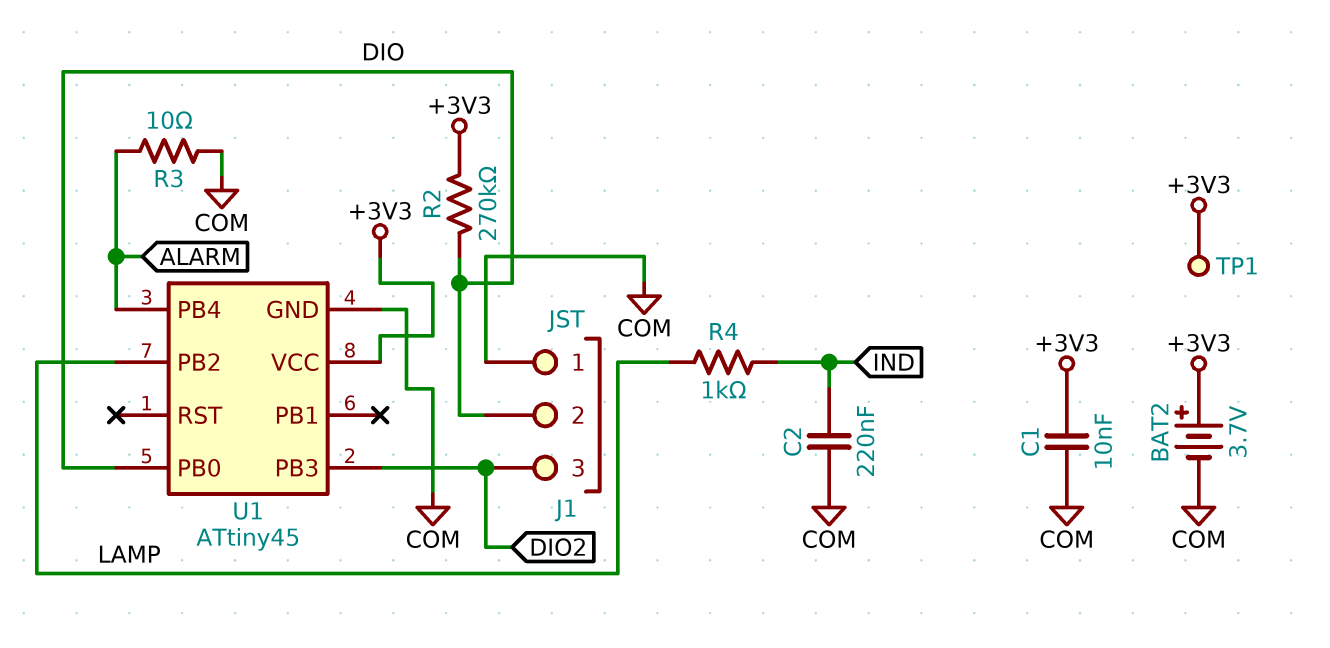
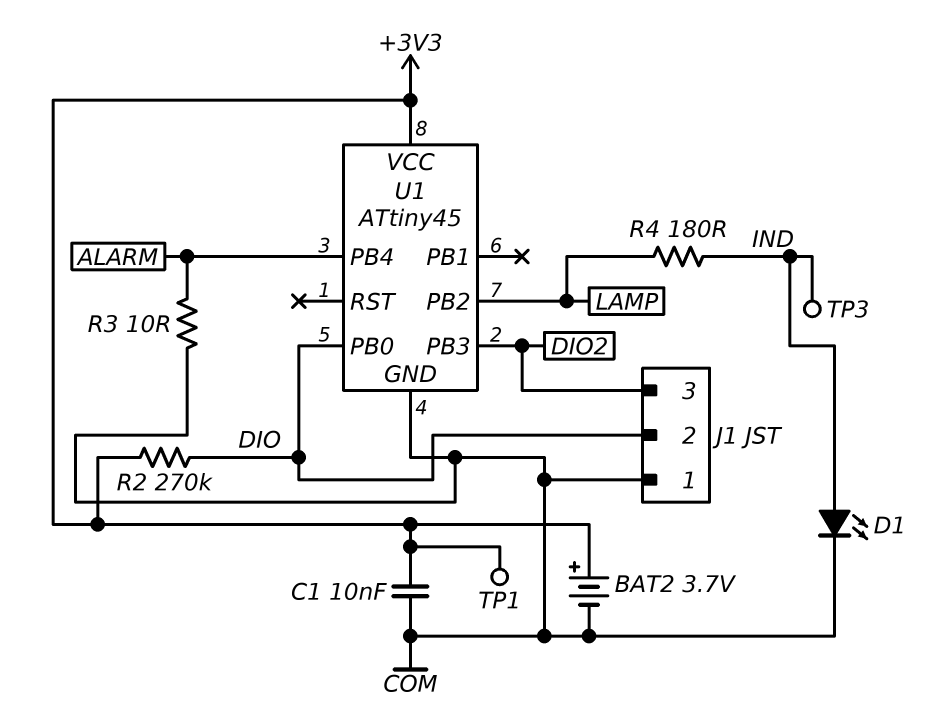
C2: 220nF (COM, IND) -> none
D1: none -> LED (A IND, K COM)
R4: 1k (IND, LAMP) -> 180 (IND, LAMP)
TP3: none -> test point (IND)

